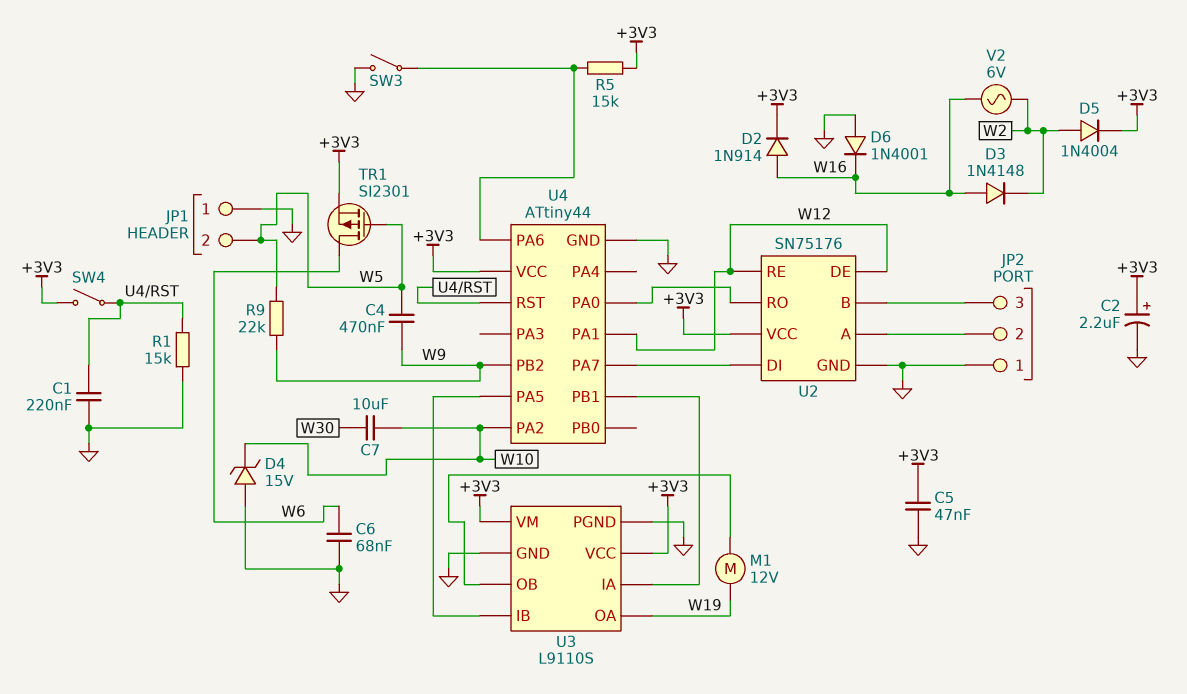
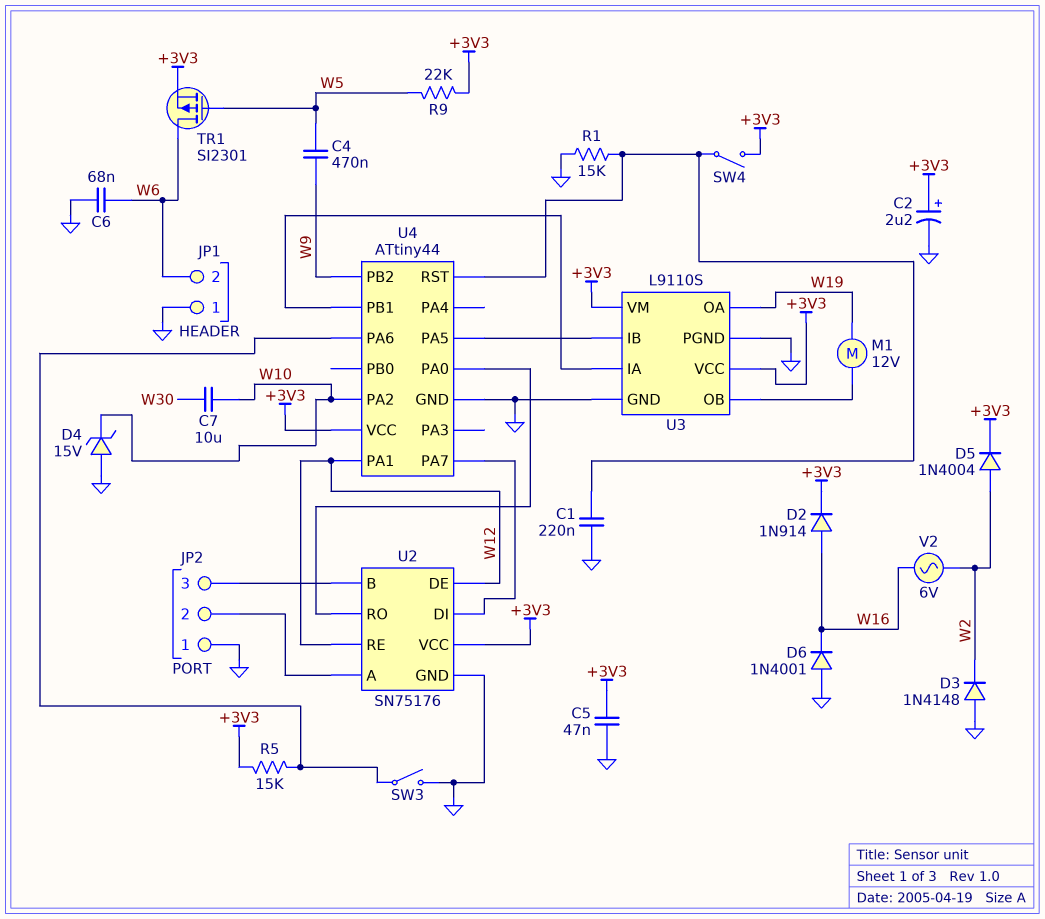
D3: diode 1N4148 (A W16, K W2) -> diode 1N4148 (A GND, K W2)
JP1 pin 2: W5 -> W6
R9: 22k (W5, W9) -> 22k (+3V3, W5)

